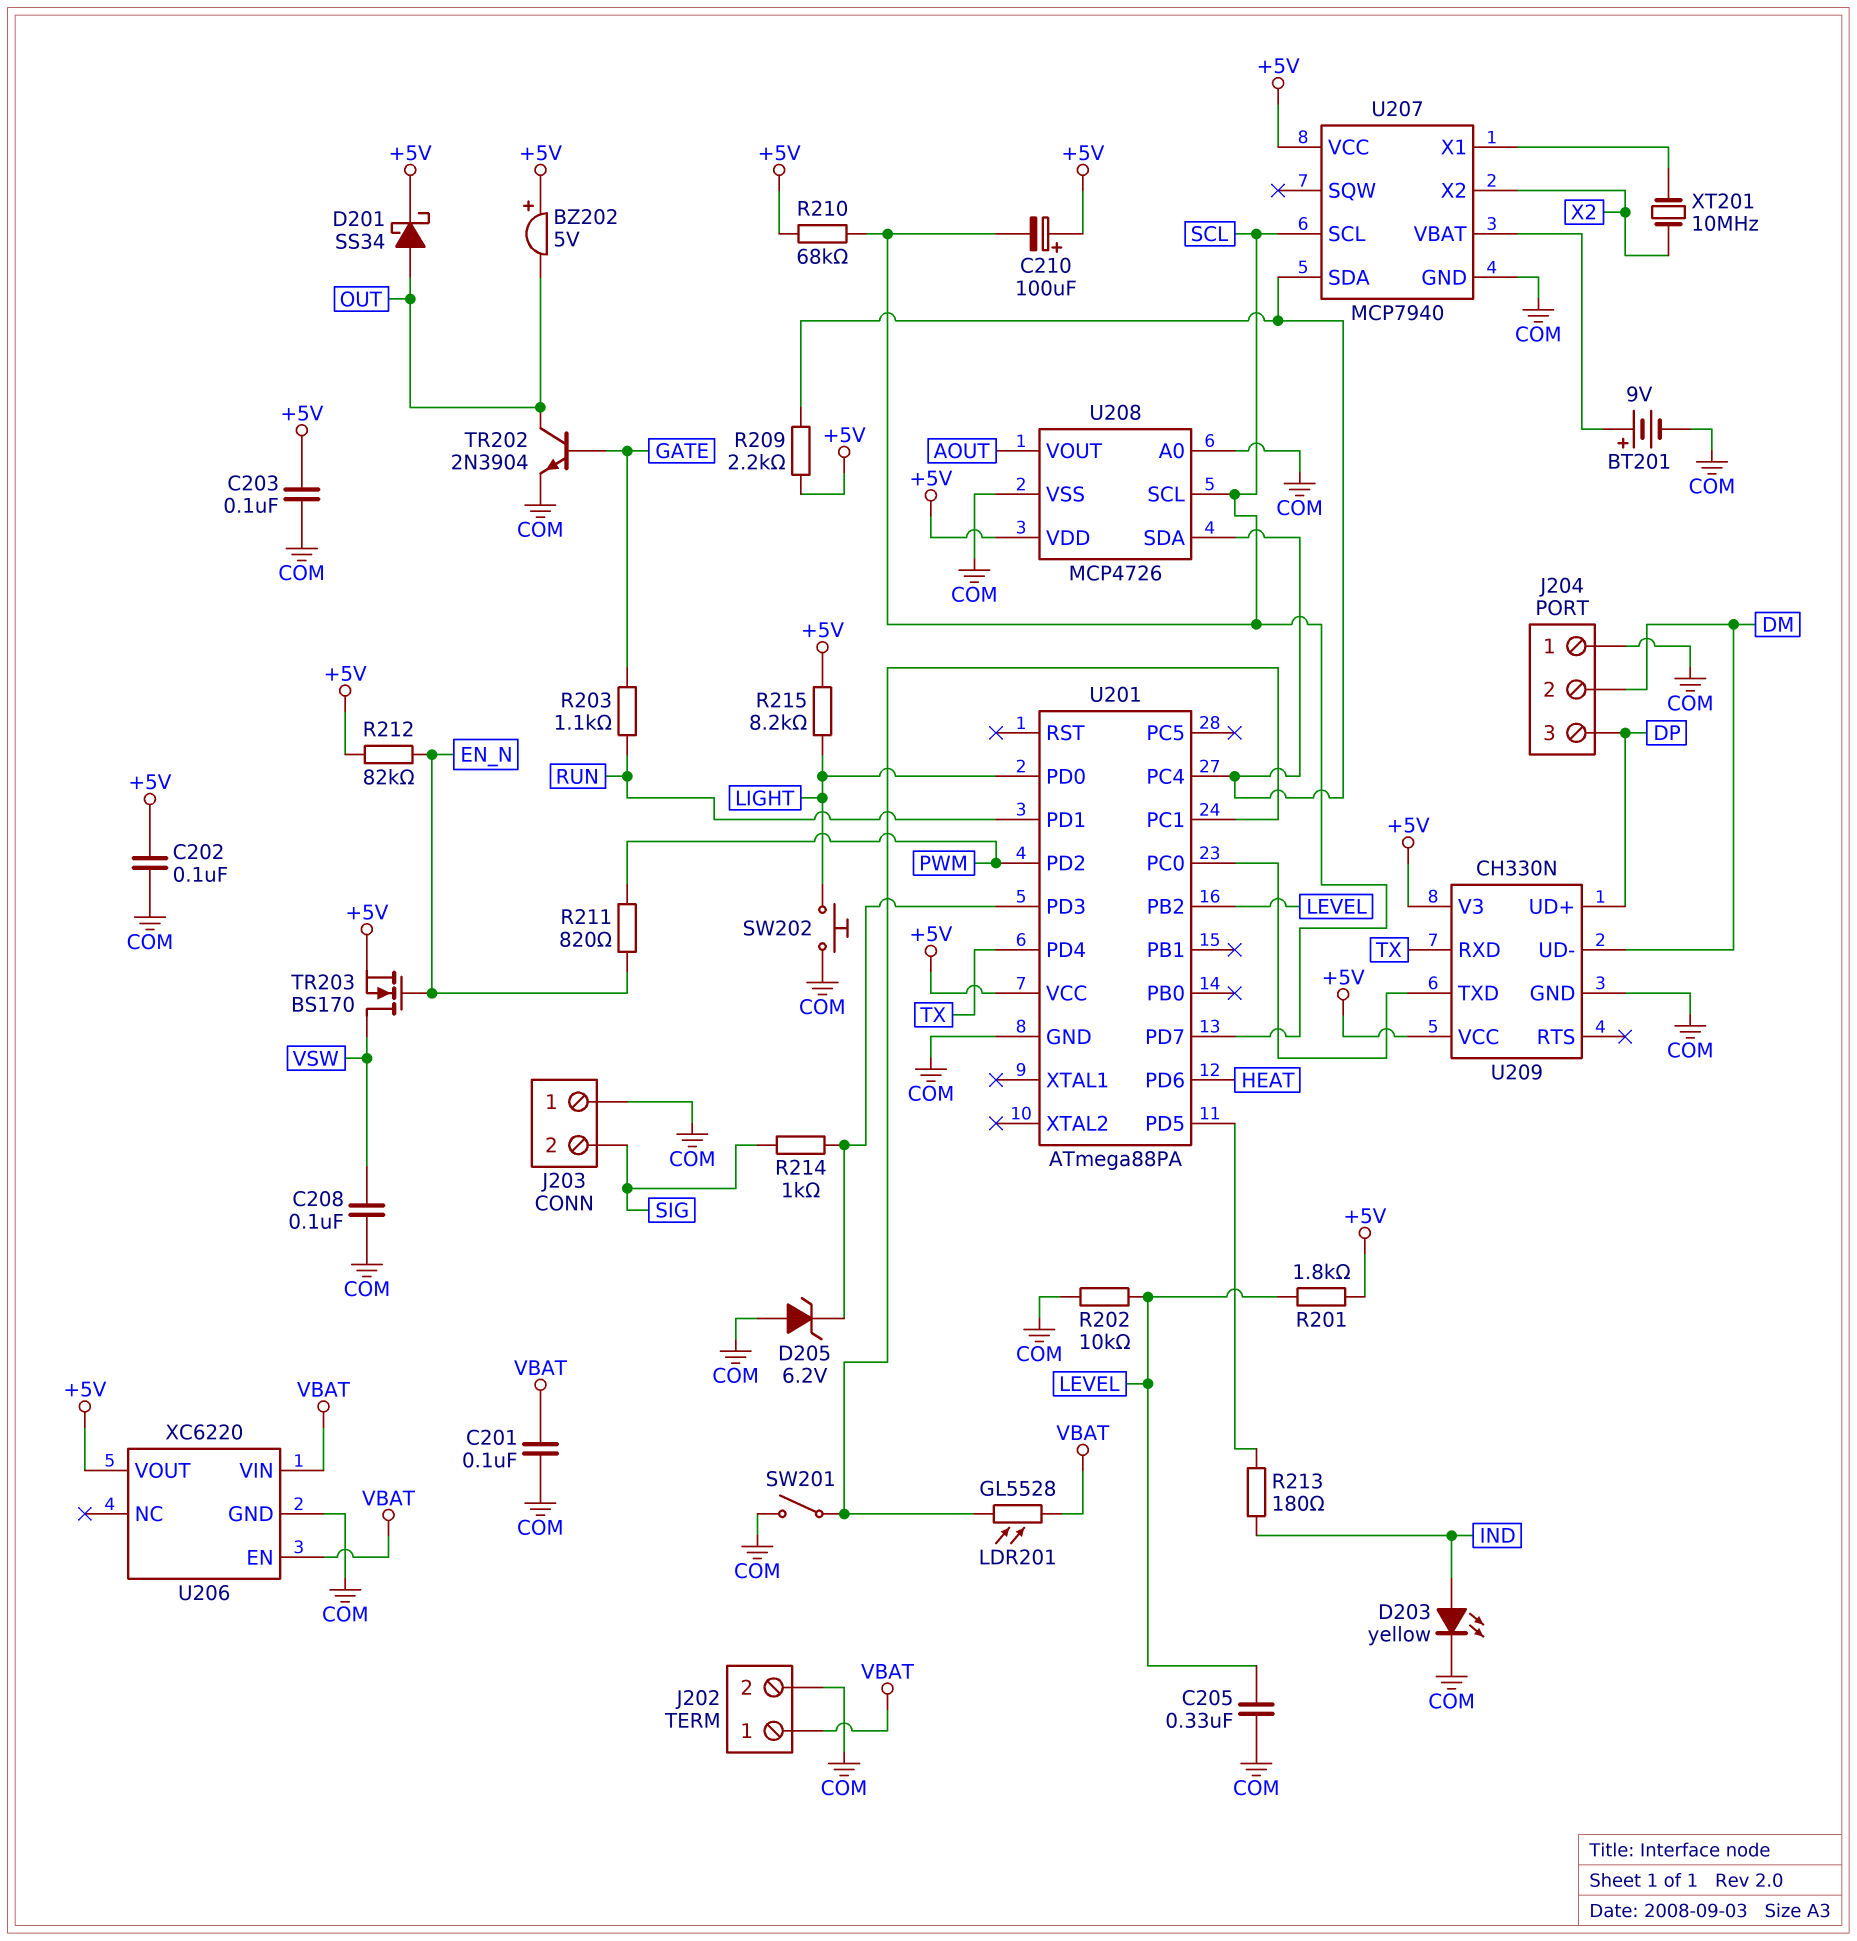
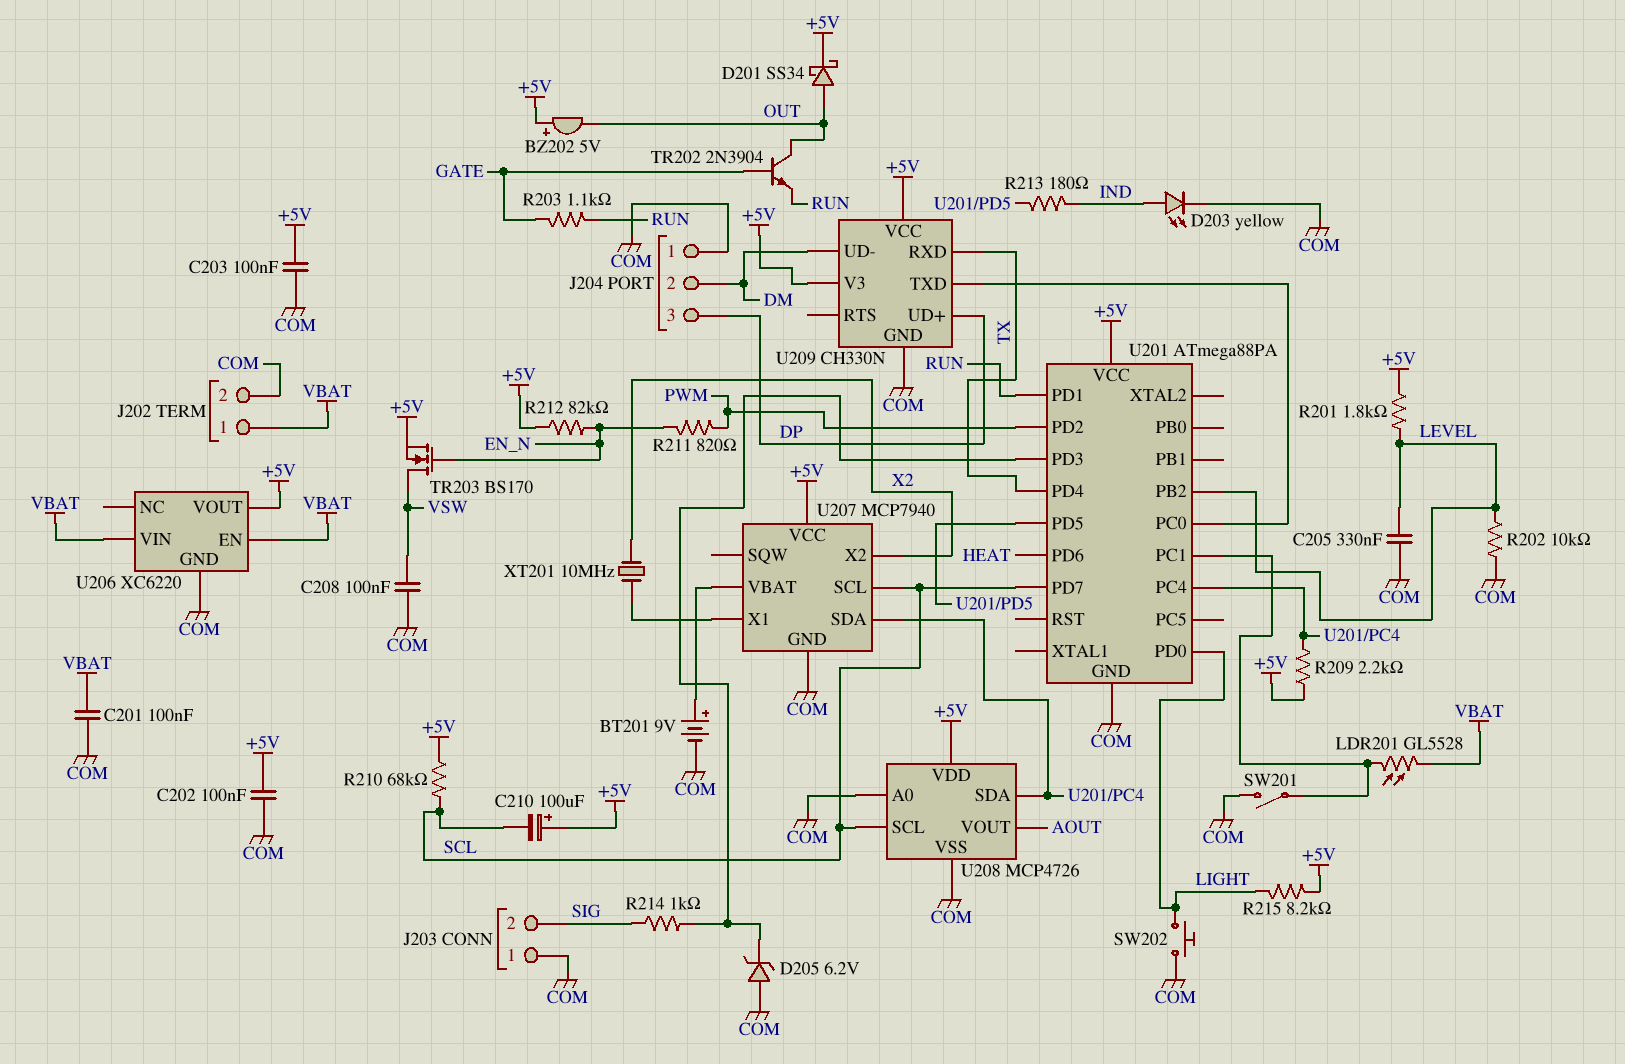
TR202: NPN 2N3904 (B GATE, C OUT, E COM) -> NPN 2N3904 (B GATE, C OUT, E RUN)

